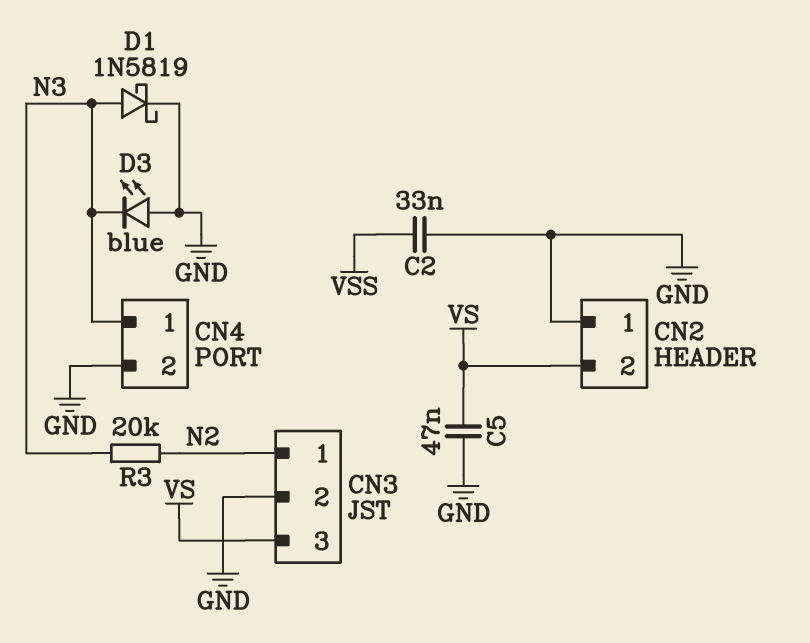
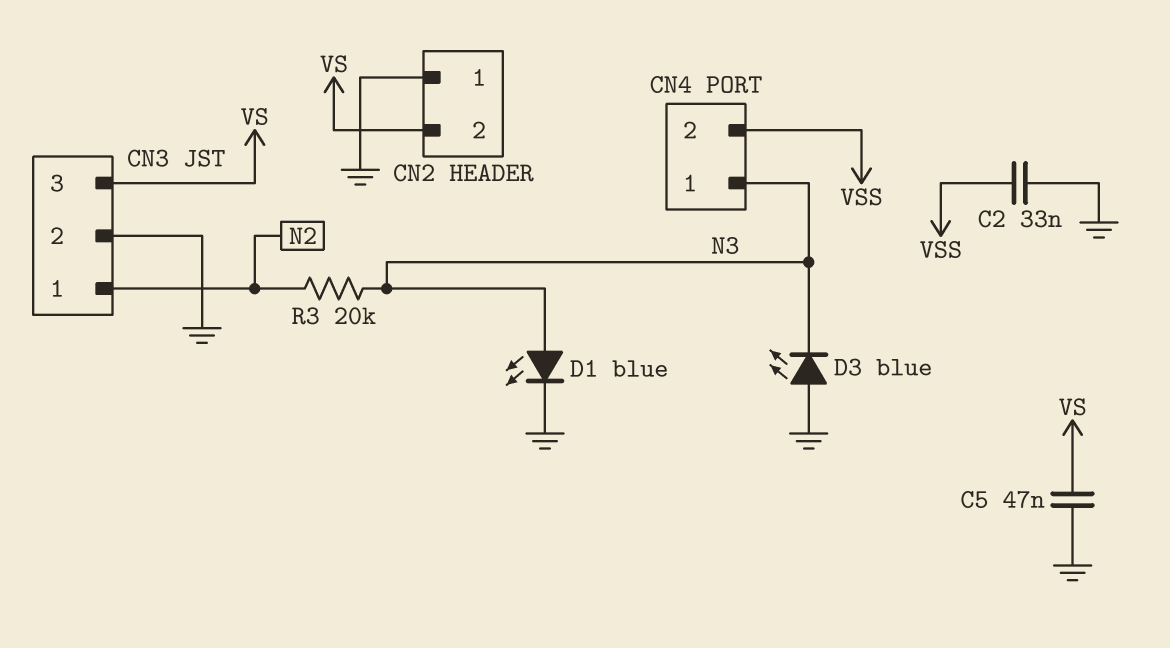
CN4 pin 2: GND -> VSS
D1: schottky 1N5819 (A N3, K GND) -> LED blue (A N3, K GND)

